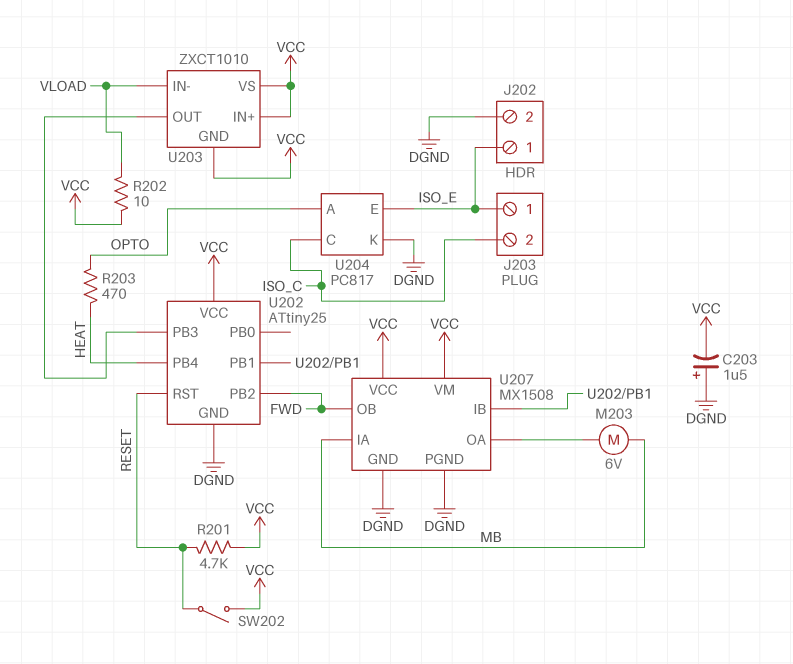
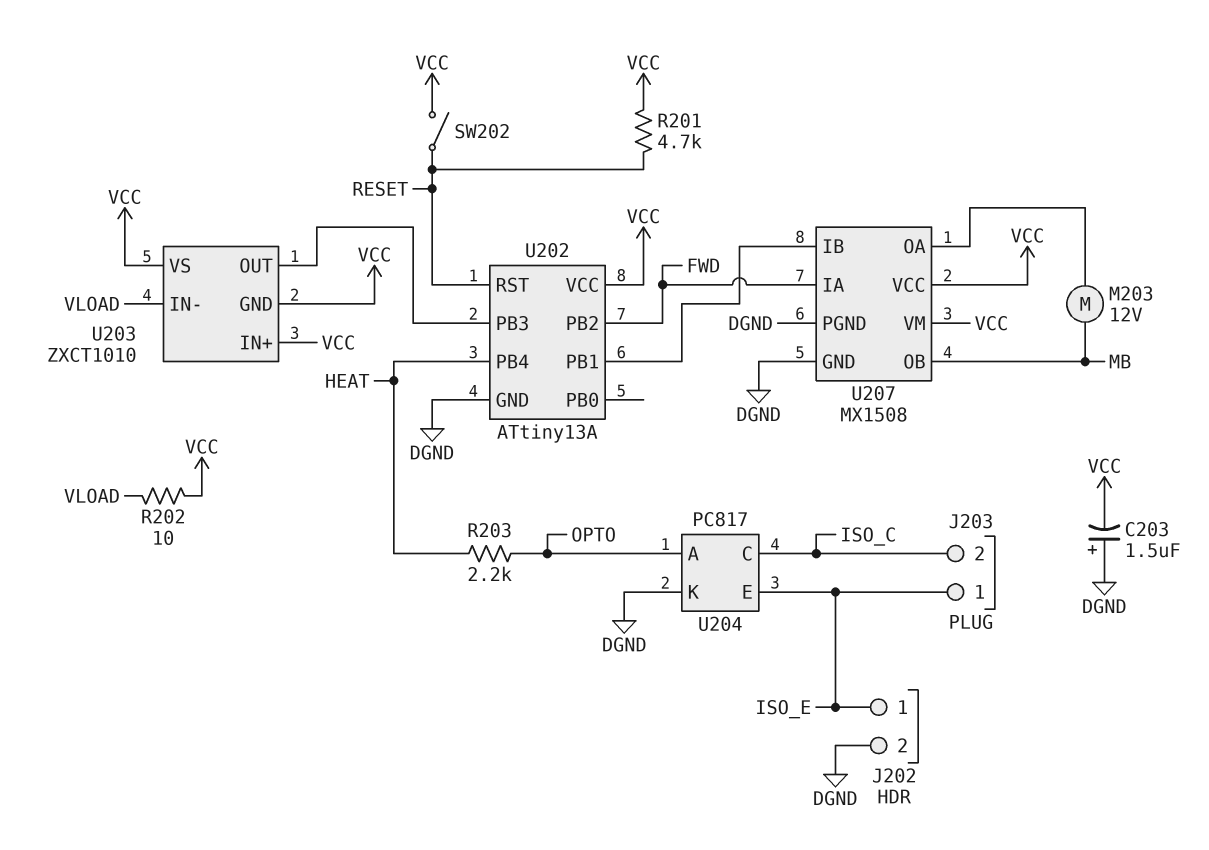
M203: motor 6V (MB, U207/OA) -> motor 12V (MB, U207/OA)
R203: 470 (HEAT, OPTO) -> 2.2k (HEAT, OPTO)
U202: ATtiny25 -> ATtiny13A
U207 pin IA: MB -> FWD
U207 pin OB: FWD -> MB

